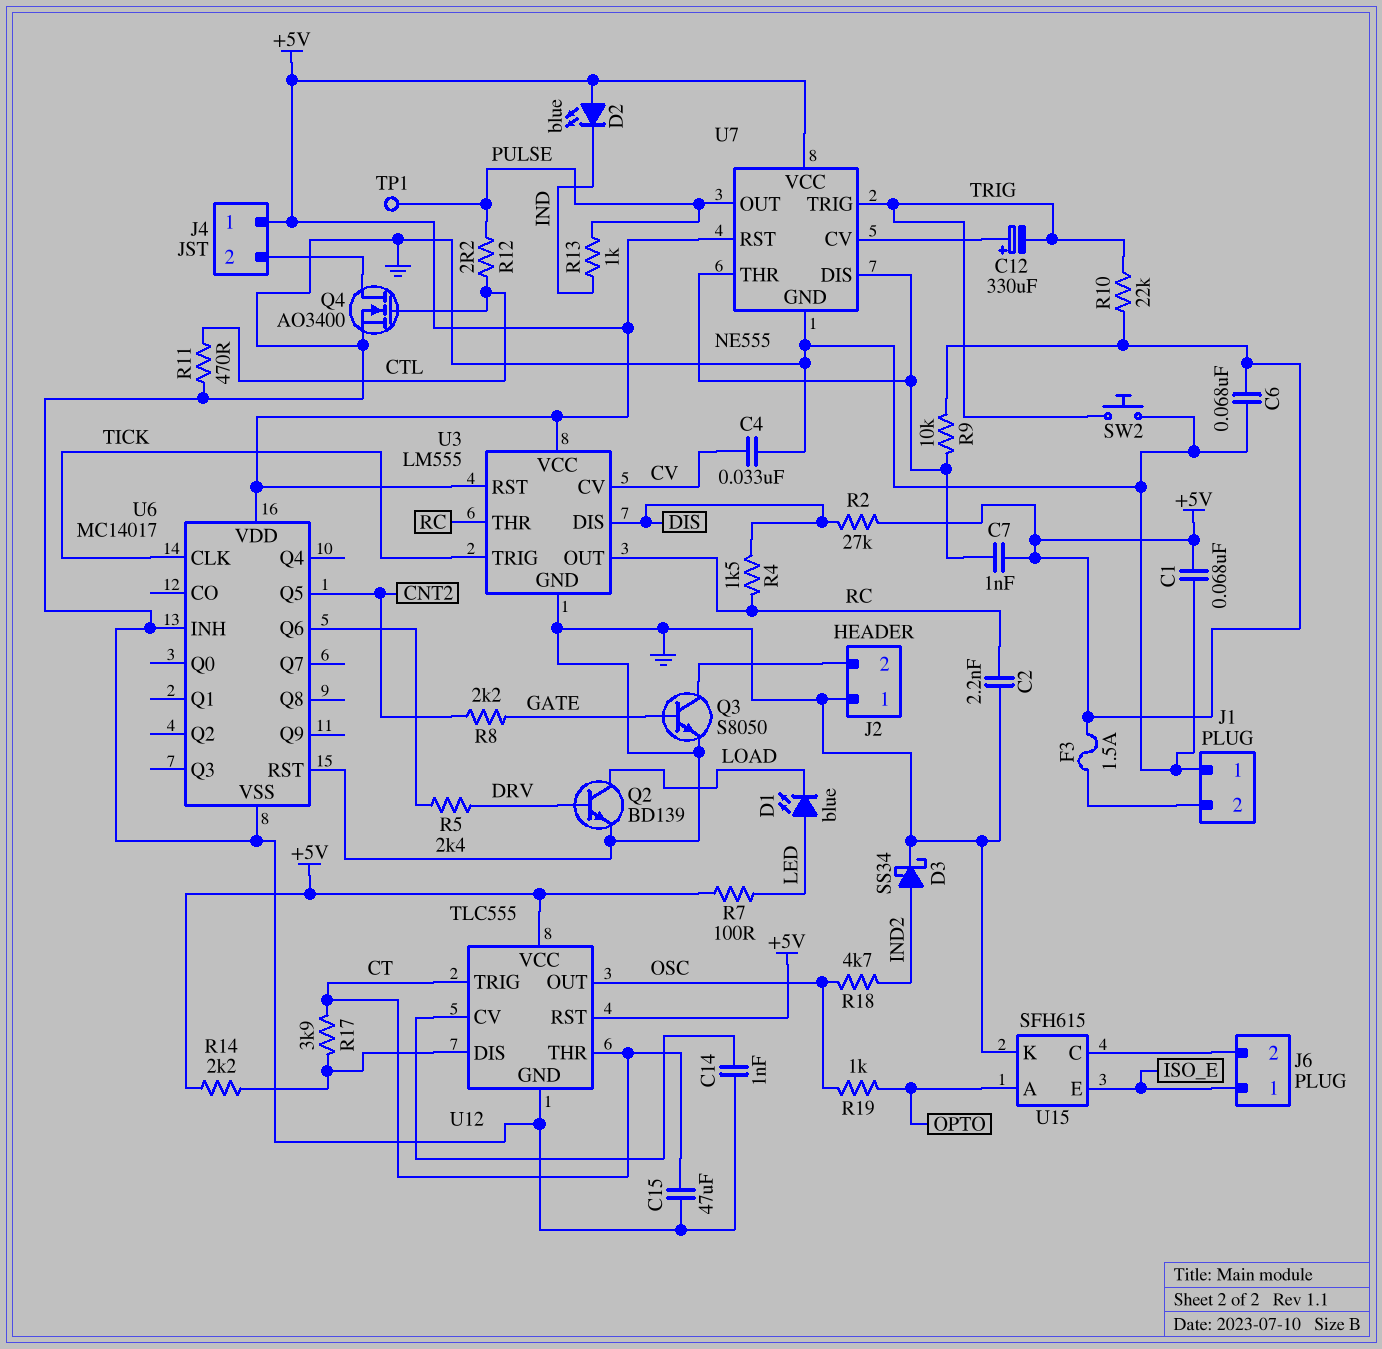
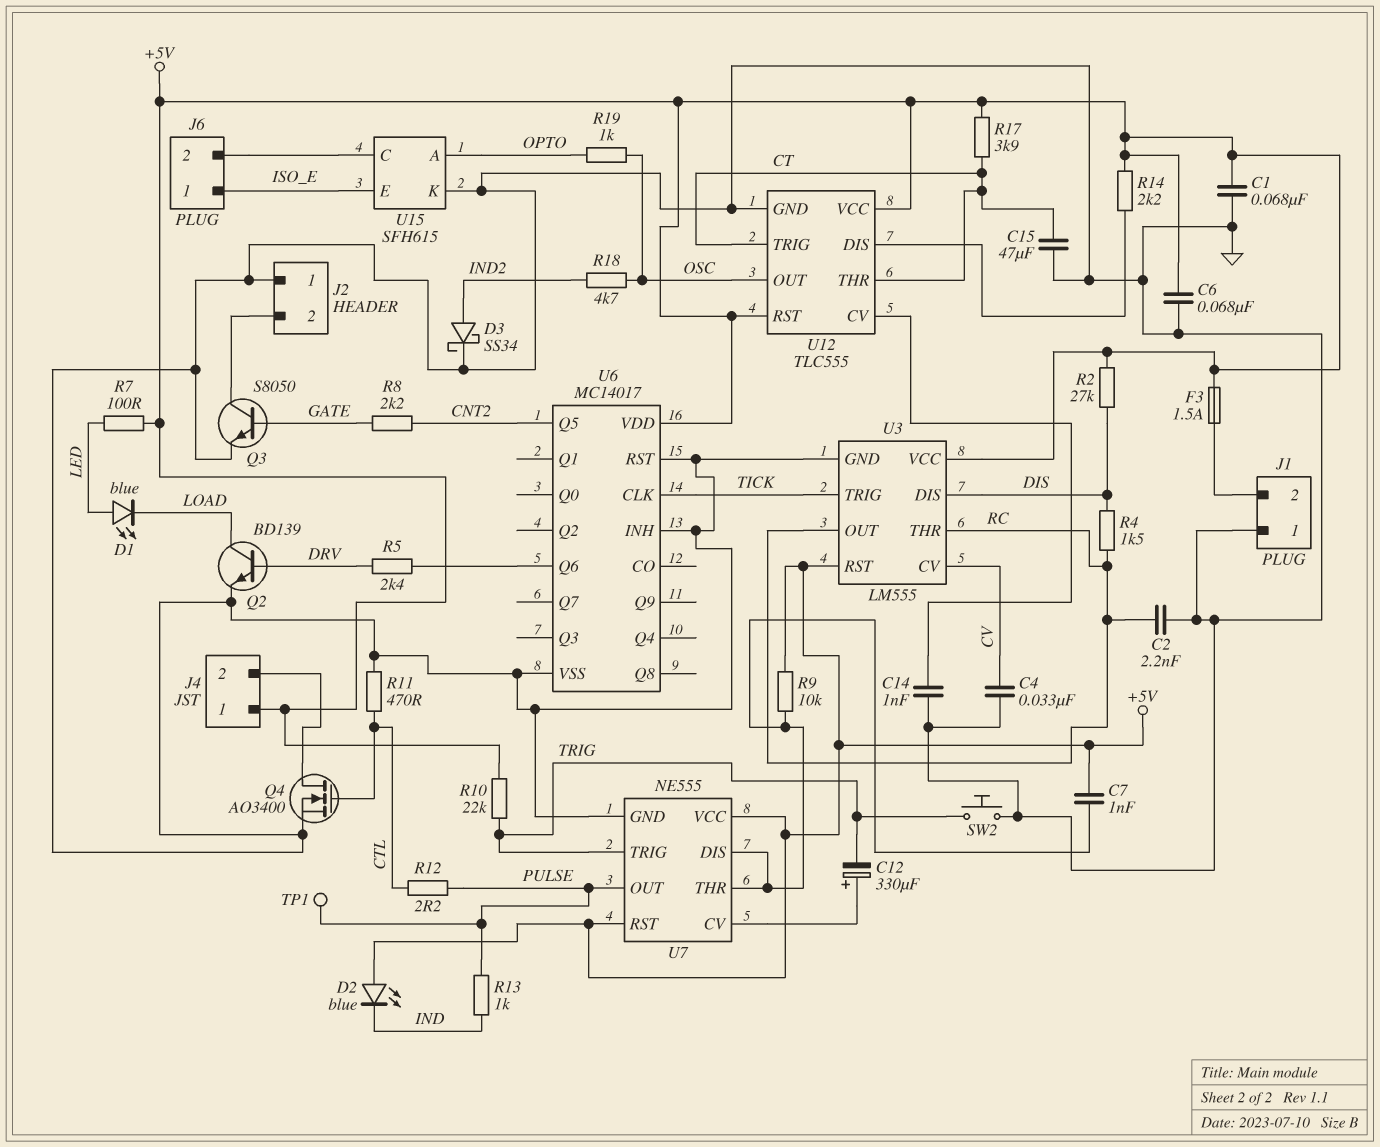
R17: 3.9k (CT, U12/DIS) -> 3.9k (+5V, CT)

